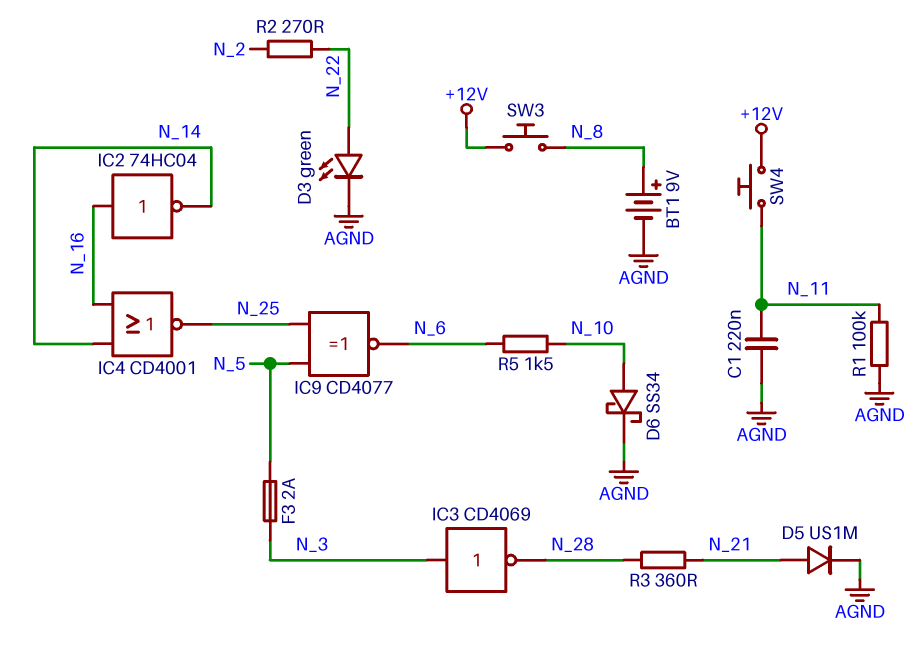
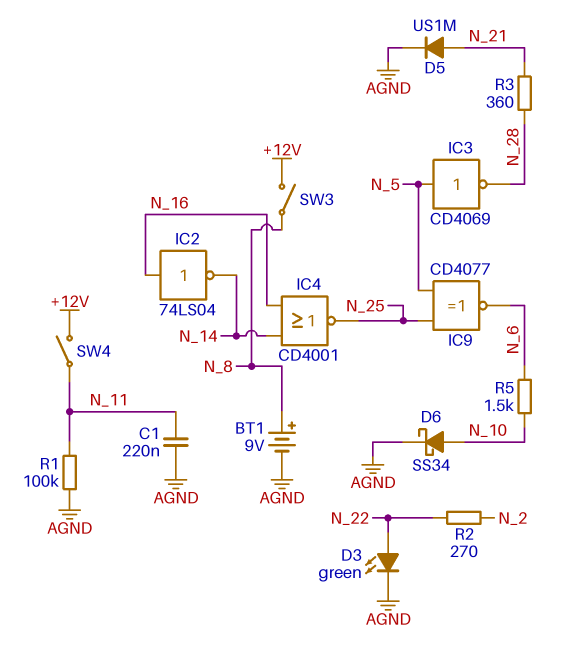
F3: 2A (N_3, N_5) -> none
IC2: NOT 74HC04 (in N_16, out N_14) -> NOT 74LS04 (in N_16, out N_14)
IC3: NOT CD4069 (in N_3, out N_28) -> NOT CD4069 (in N_5, out N_28)
SW3: button (+12V, N_8) -> switch (+12V, N_8)
SW4: button (+12V, N_11) -> switch (+12V, N_11)

